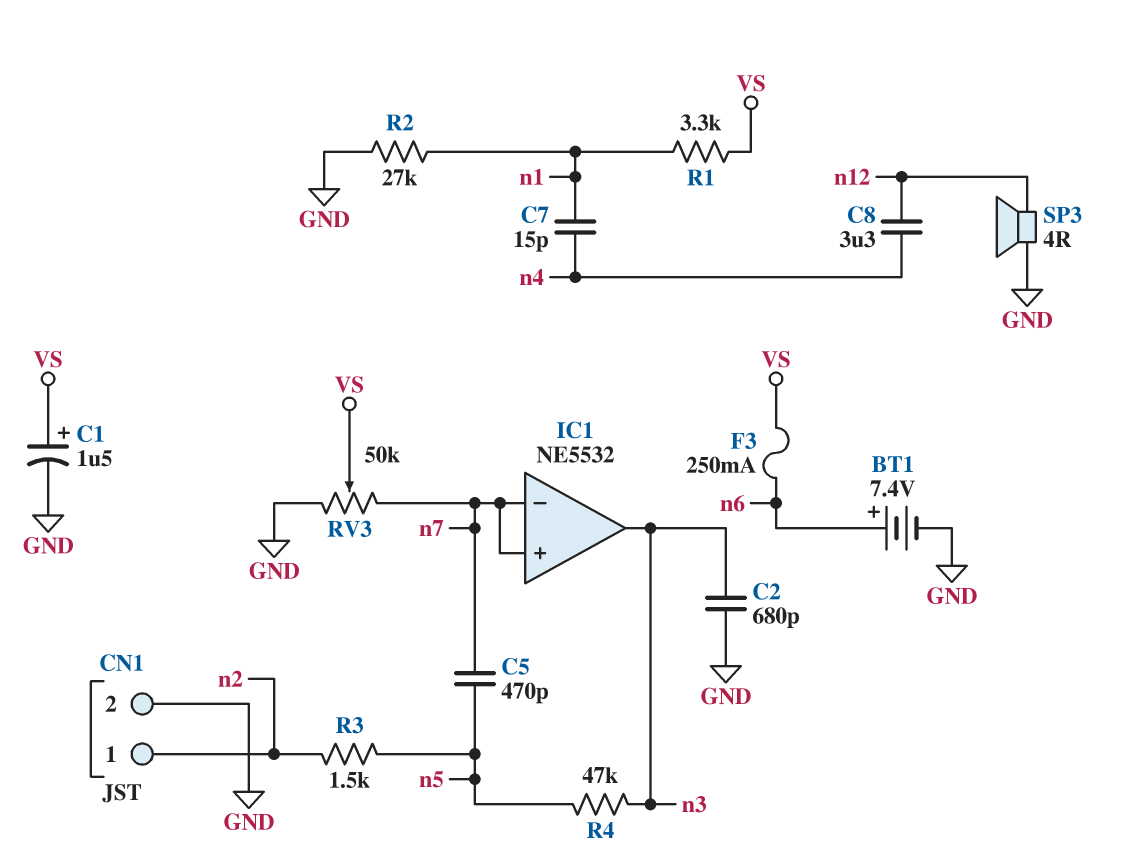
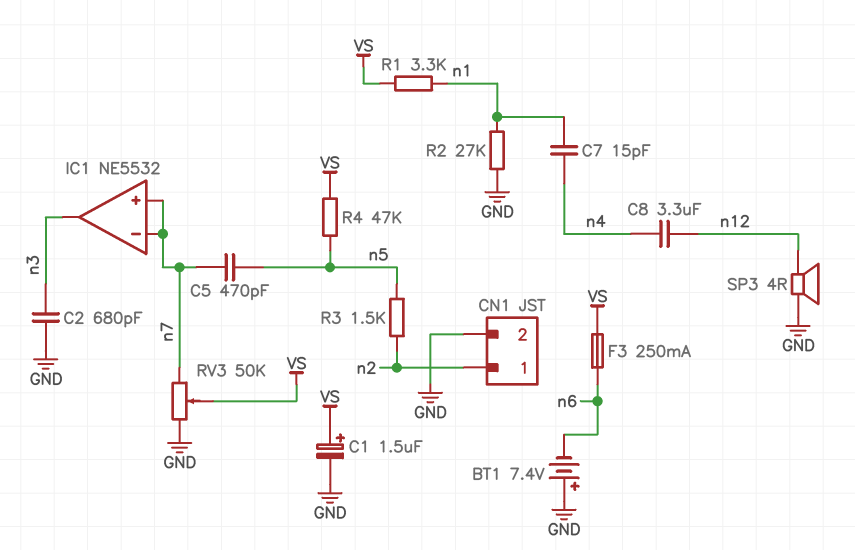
BT1: 7.4V (plus n6, minus GND) -> 7.4V (plus GND, minus n6)
R4: 47k (n3, n5) -> 47k (VS, n5)

